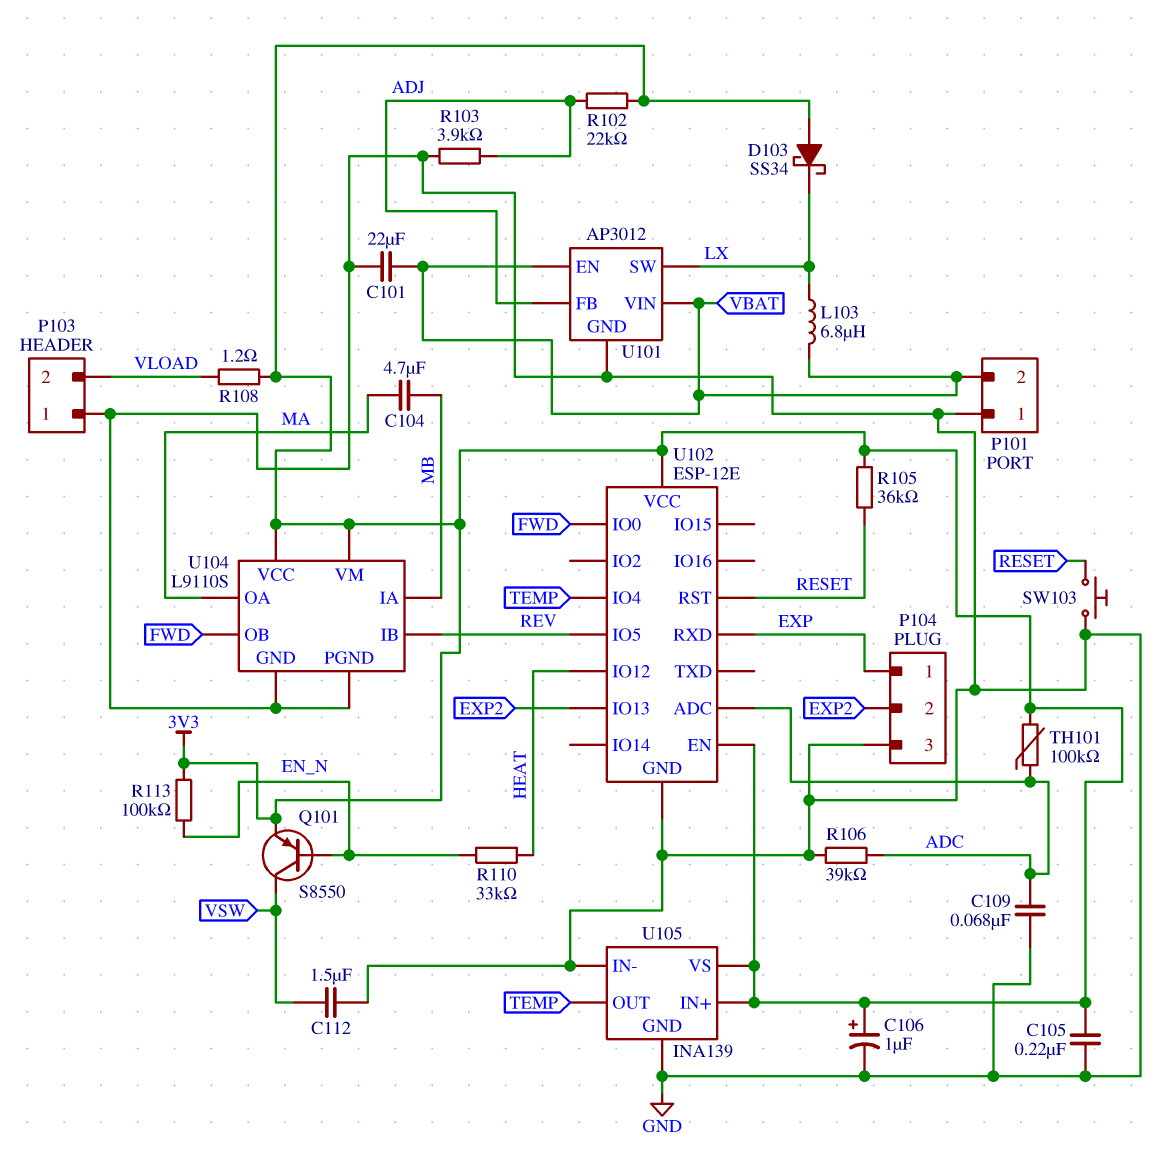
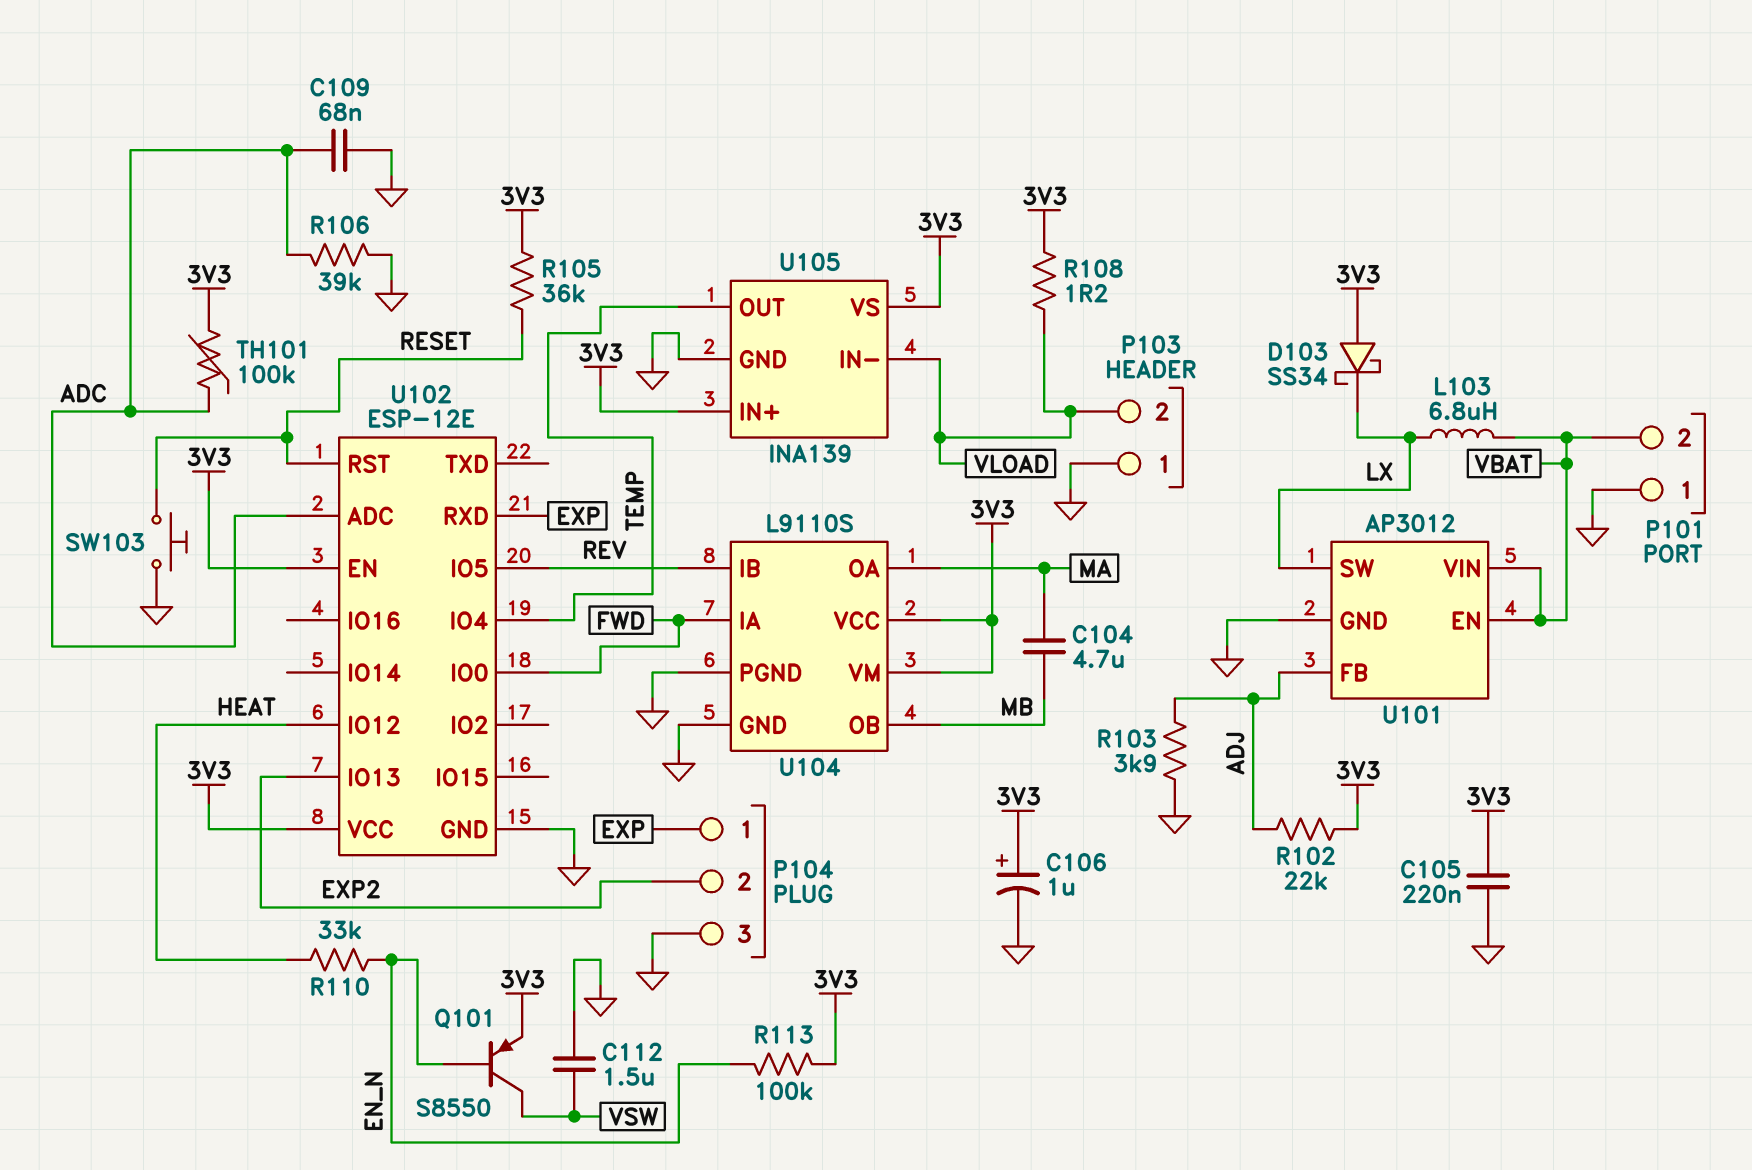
C101: 22uF (GND, VBAT) -> none
U104 pin IA: MB -> FWD
U104 pin OB: FWD -> MB
U105 pin IN-: GND -> VLOAD

